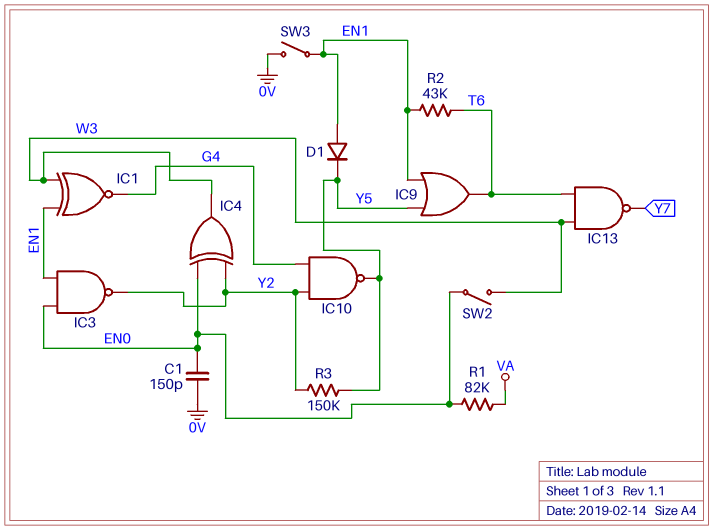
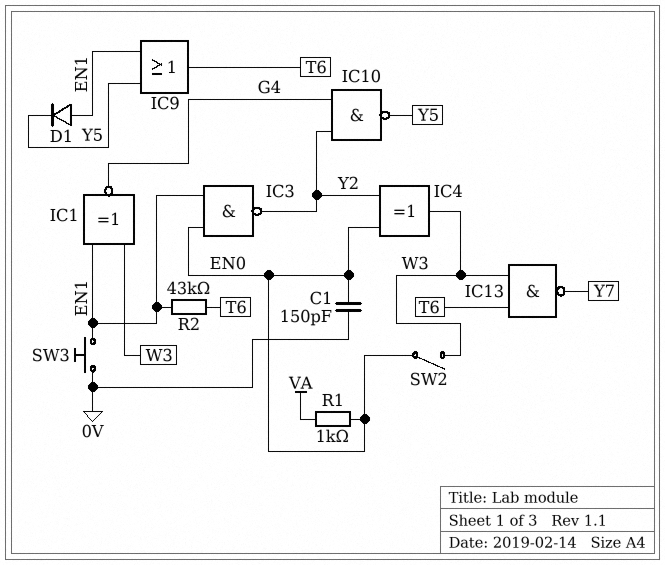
R1: 82k (EN0, VA) -> 1k (EN0, VA)
R3: 150k (Y2, Y5) -> none
SW3: switch (0V, EN1) -> button (0V, EN1)

